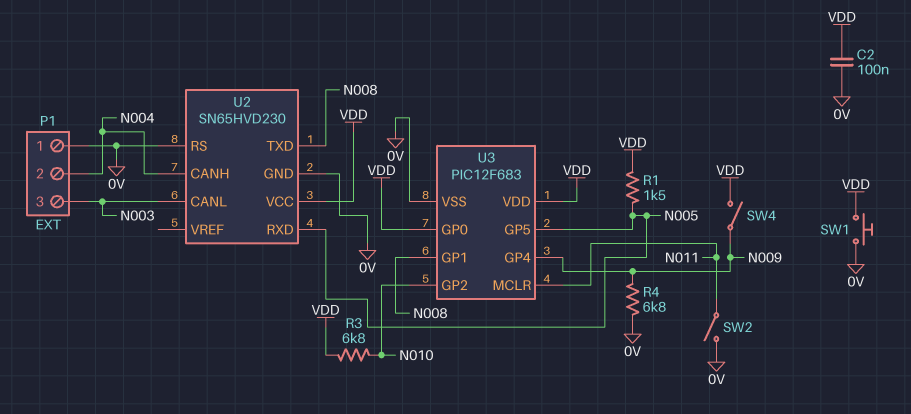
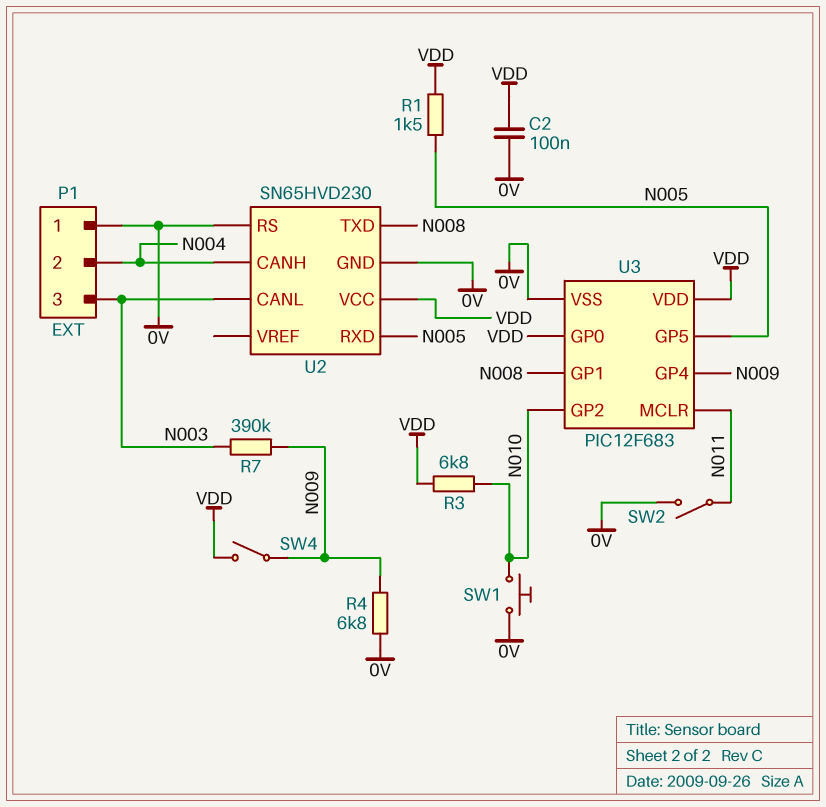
R7: none -> 390k (N003, N009)
SW1: button (0V, VDD) -> button (0V, N010)

